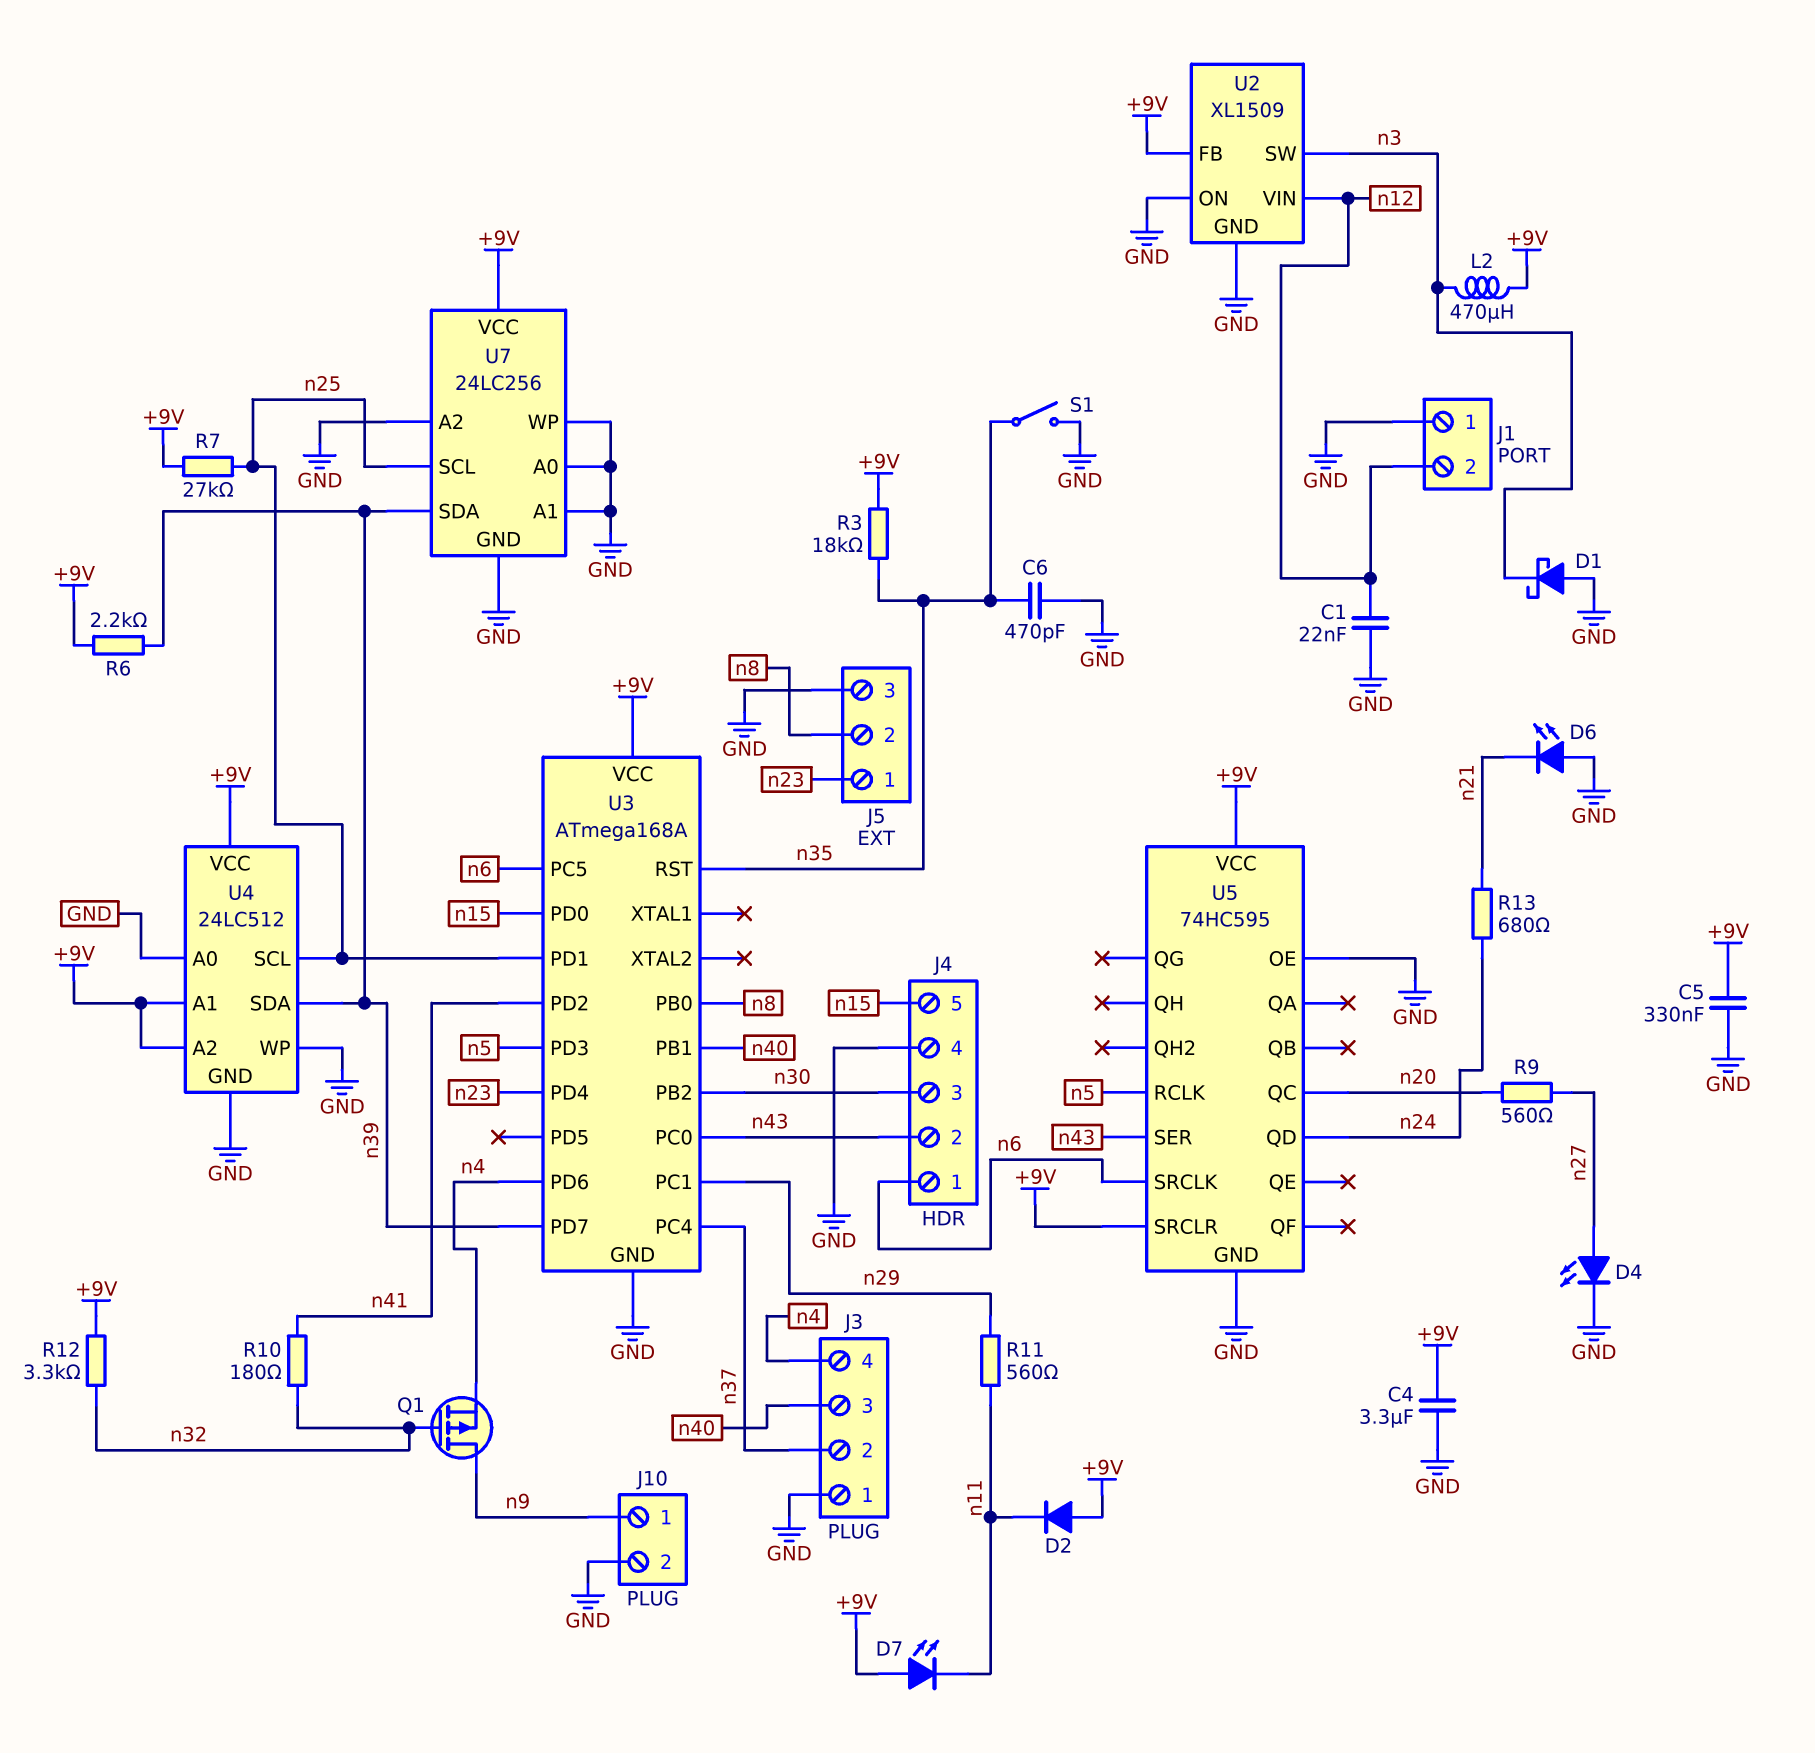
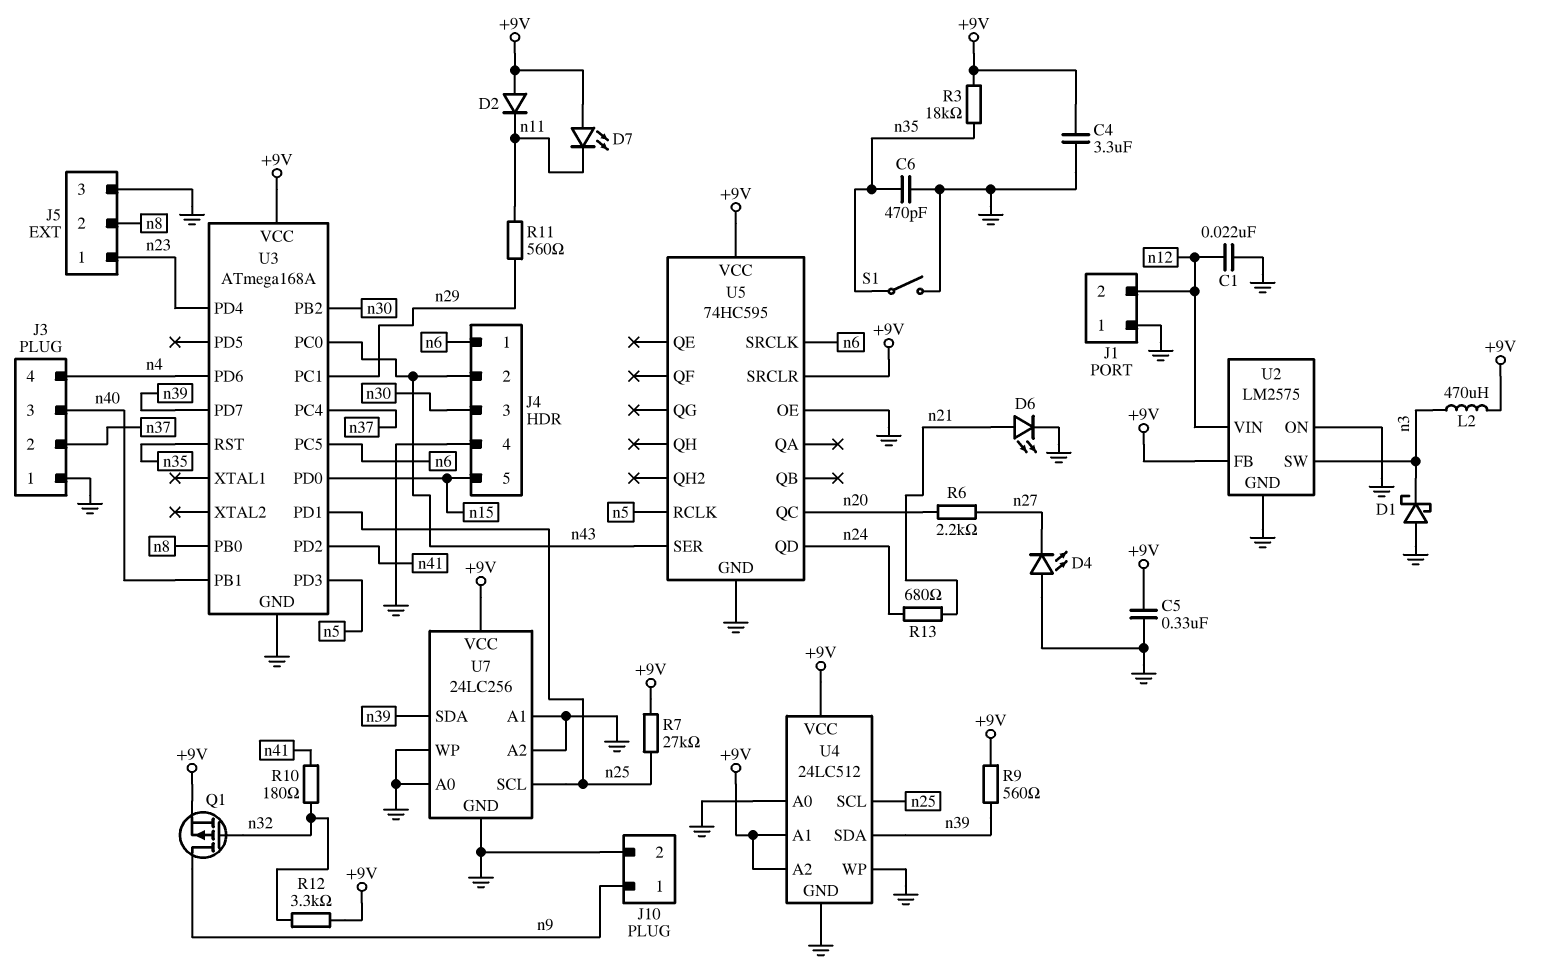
D4: LED (A n27, K GND) -> LED (A GND, K n27)
D6: LED (A GND, K n21) -> LED (A n21, K GND)
Q1: PMOS (G n32, D n9, S n4) -> PMOS (G n32, D n9, S +9V)
R6: 2.2k (+9V, n39) -> 2.2k (n20, n27)
R9: 560 (n20, n27) -> 560 (+9V, n39)
U2: XL1509 -> LM2575

